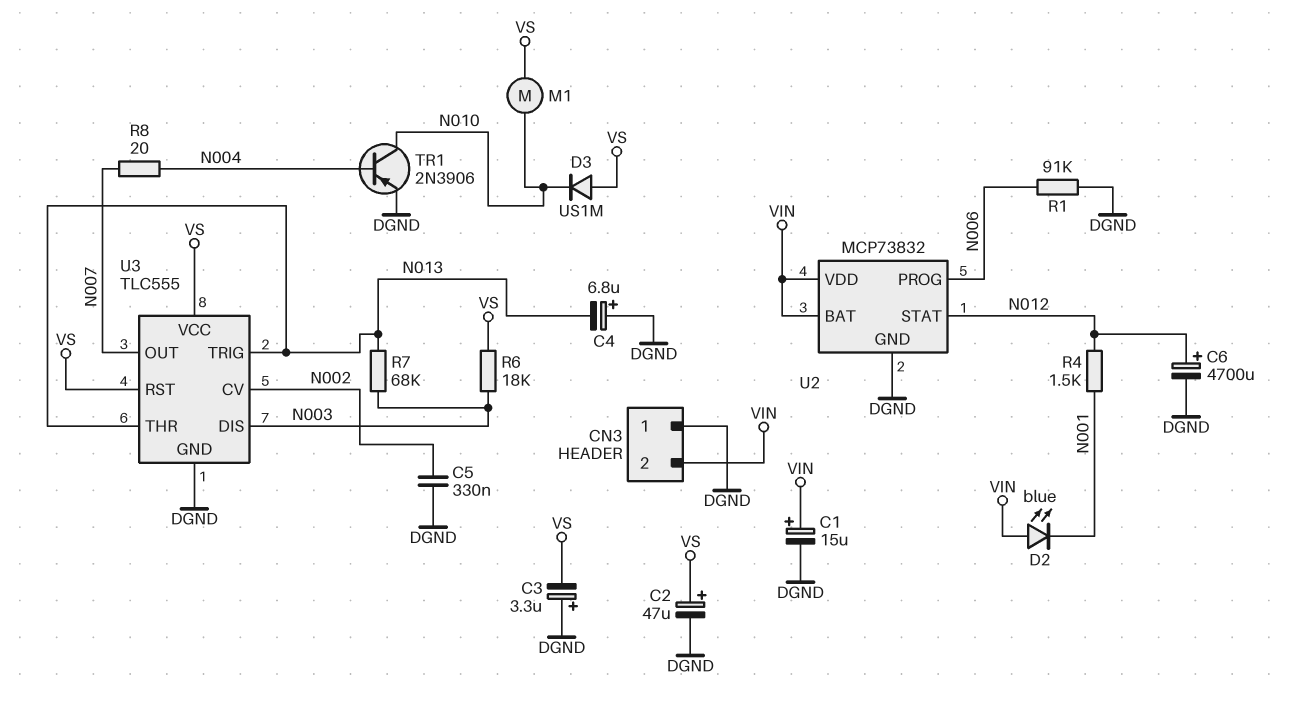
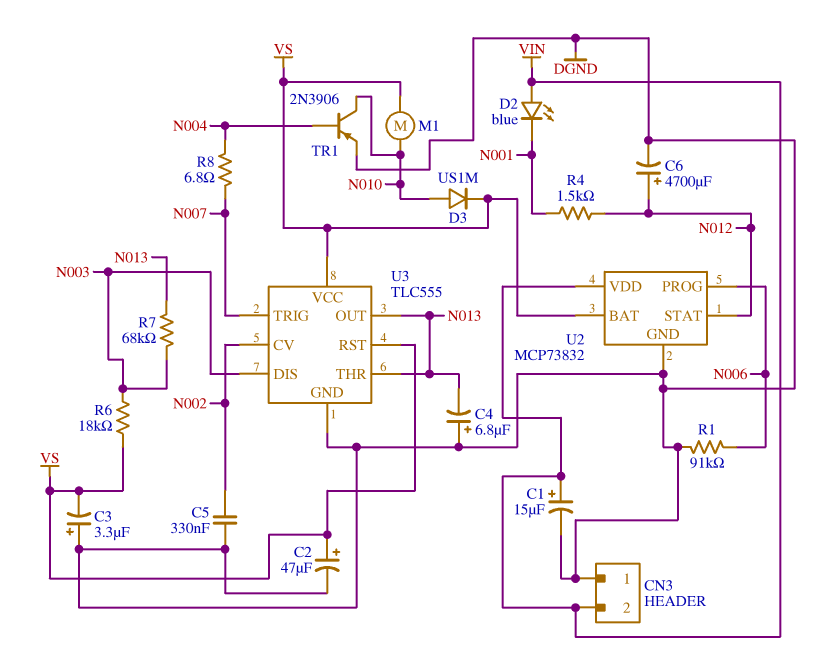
D3: diode US1M (A VS, K N010) -> diode US1M (A N010, K VS)
R8: 20 (N004, N007) -> 6.8 (N004, N007)
U2 pin BAT: VIN -> VS
U3 pin OUT: N007 -> N013
U3 pin TRIG: N013 -> N007

